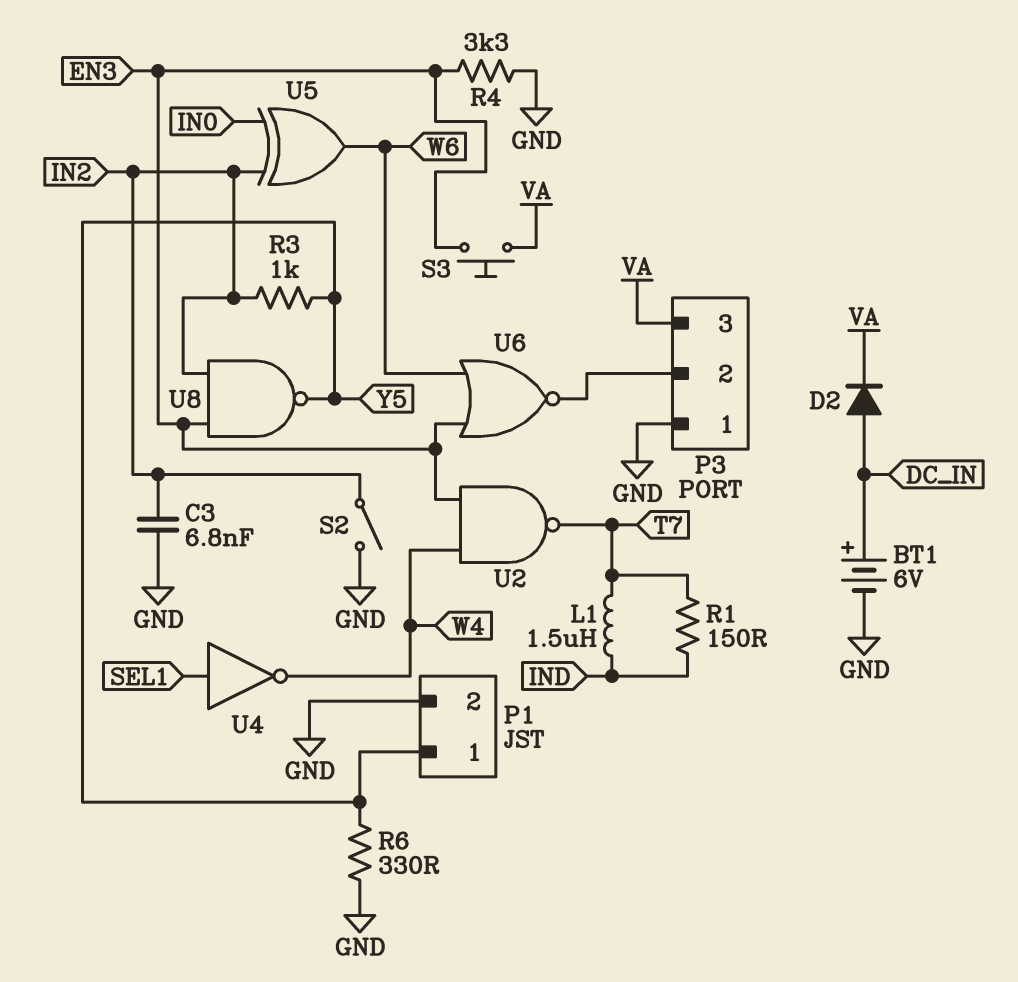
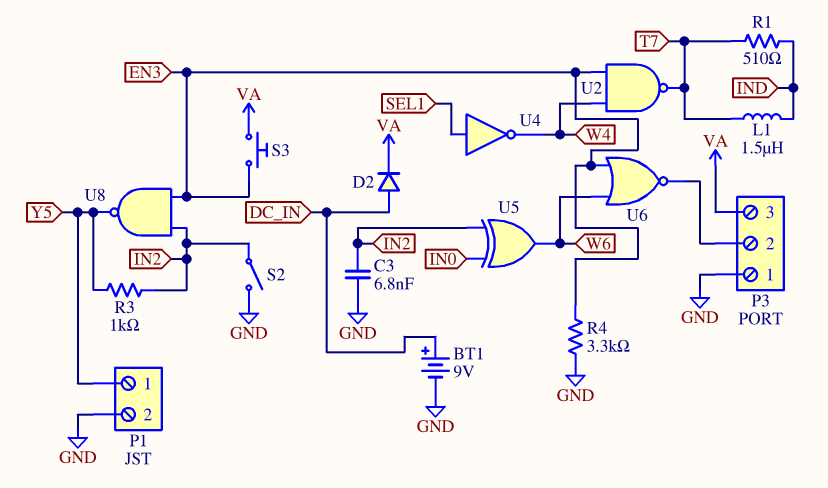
BT1: 6V (plus DC_IN, minus GND) -> 9V (plus DC_IN, minus GND)
R1: 150 (IND, T7) -> 510 (IND, T7)
R6: 330 (GND, Y5) -> none

